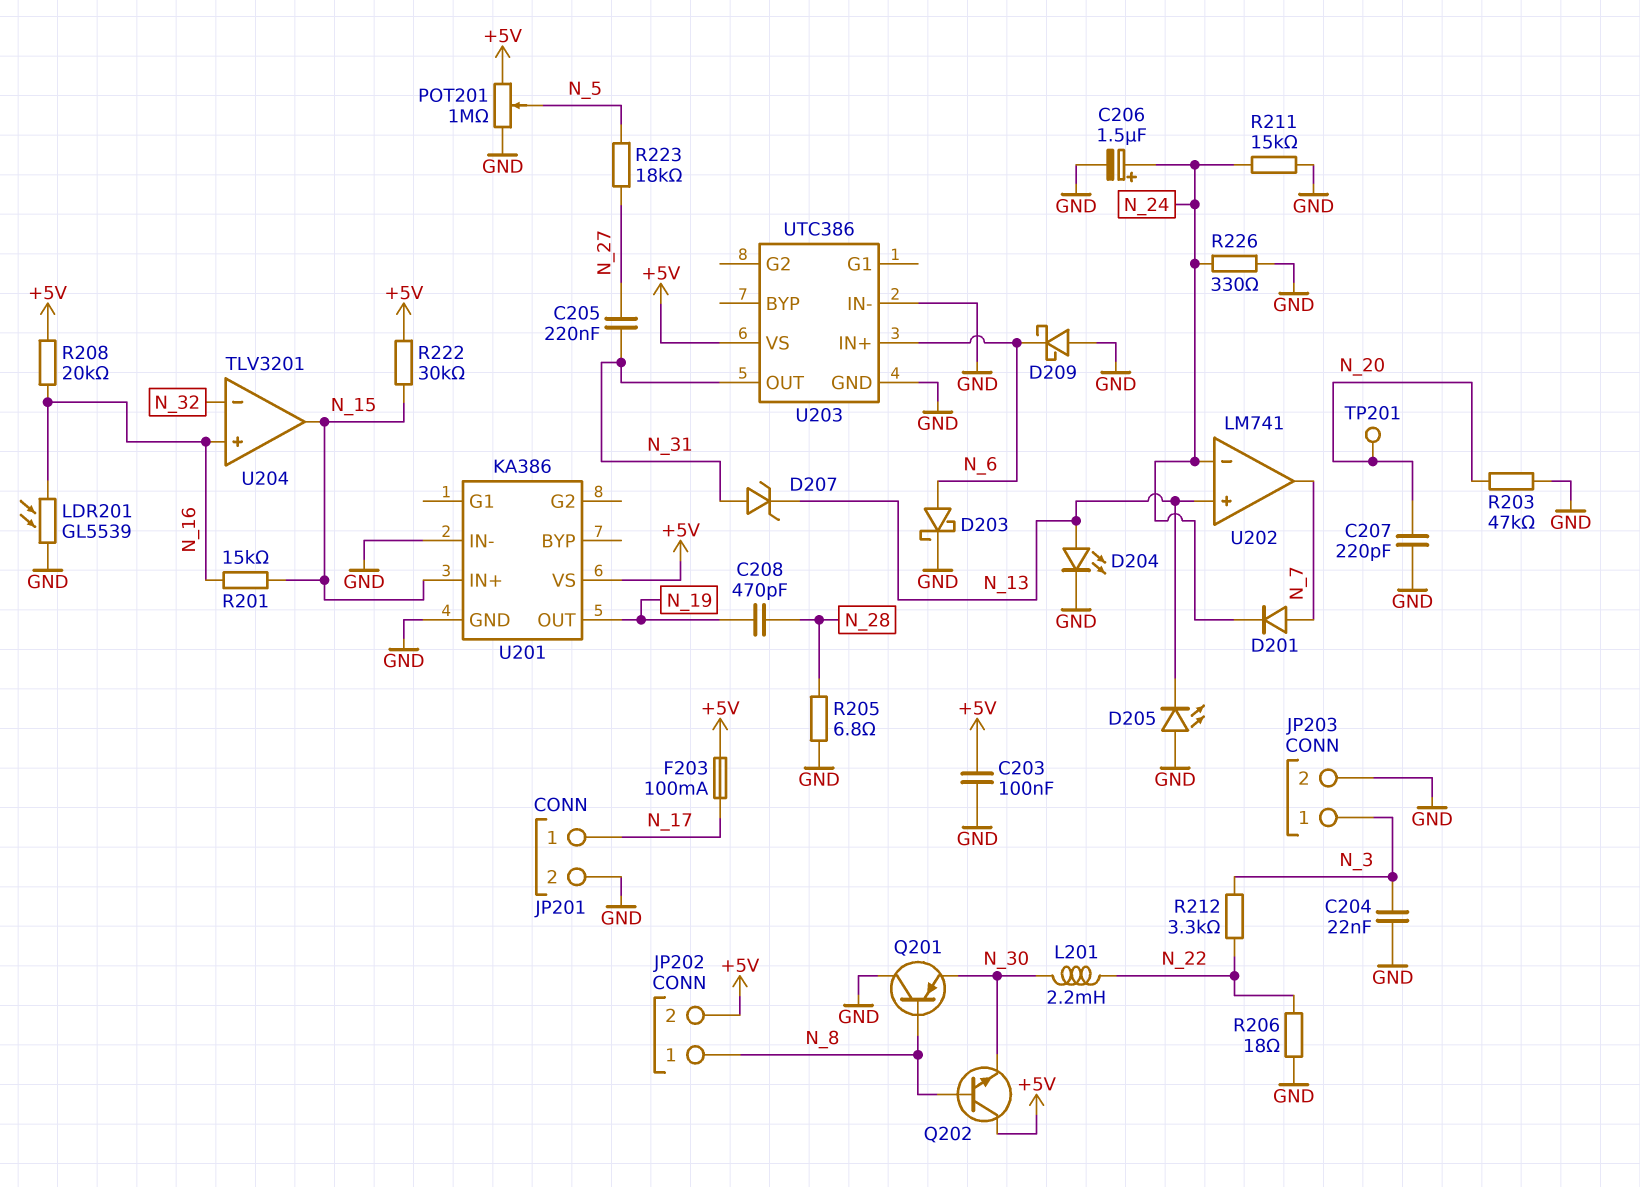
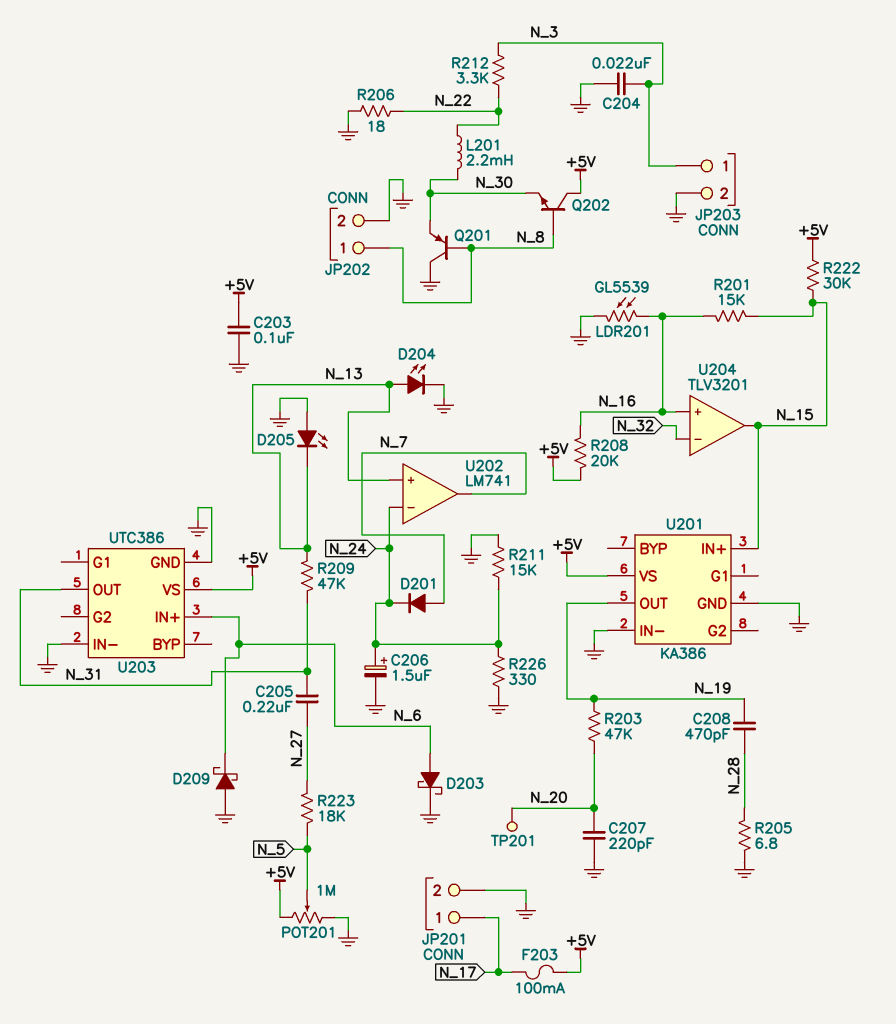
D207: zener (A N_31, K N_13) -> none
JP202 pin 2: +5V -> GND
R203: 47k (GND, N_20) -> 47k (N_19, N_20)
R209: none -> 47k (N_13, N_31)

